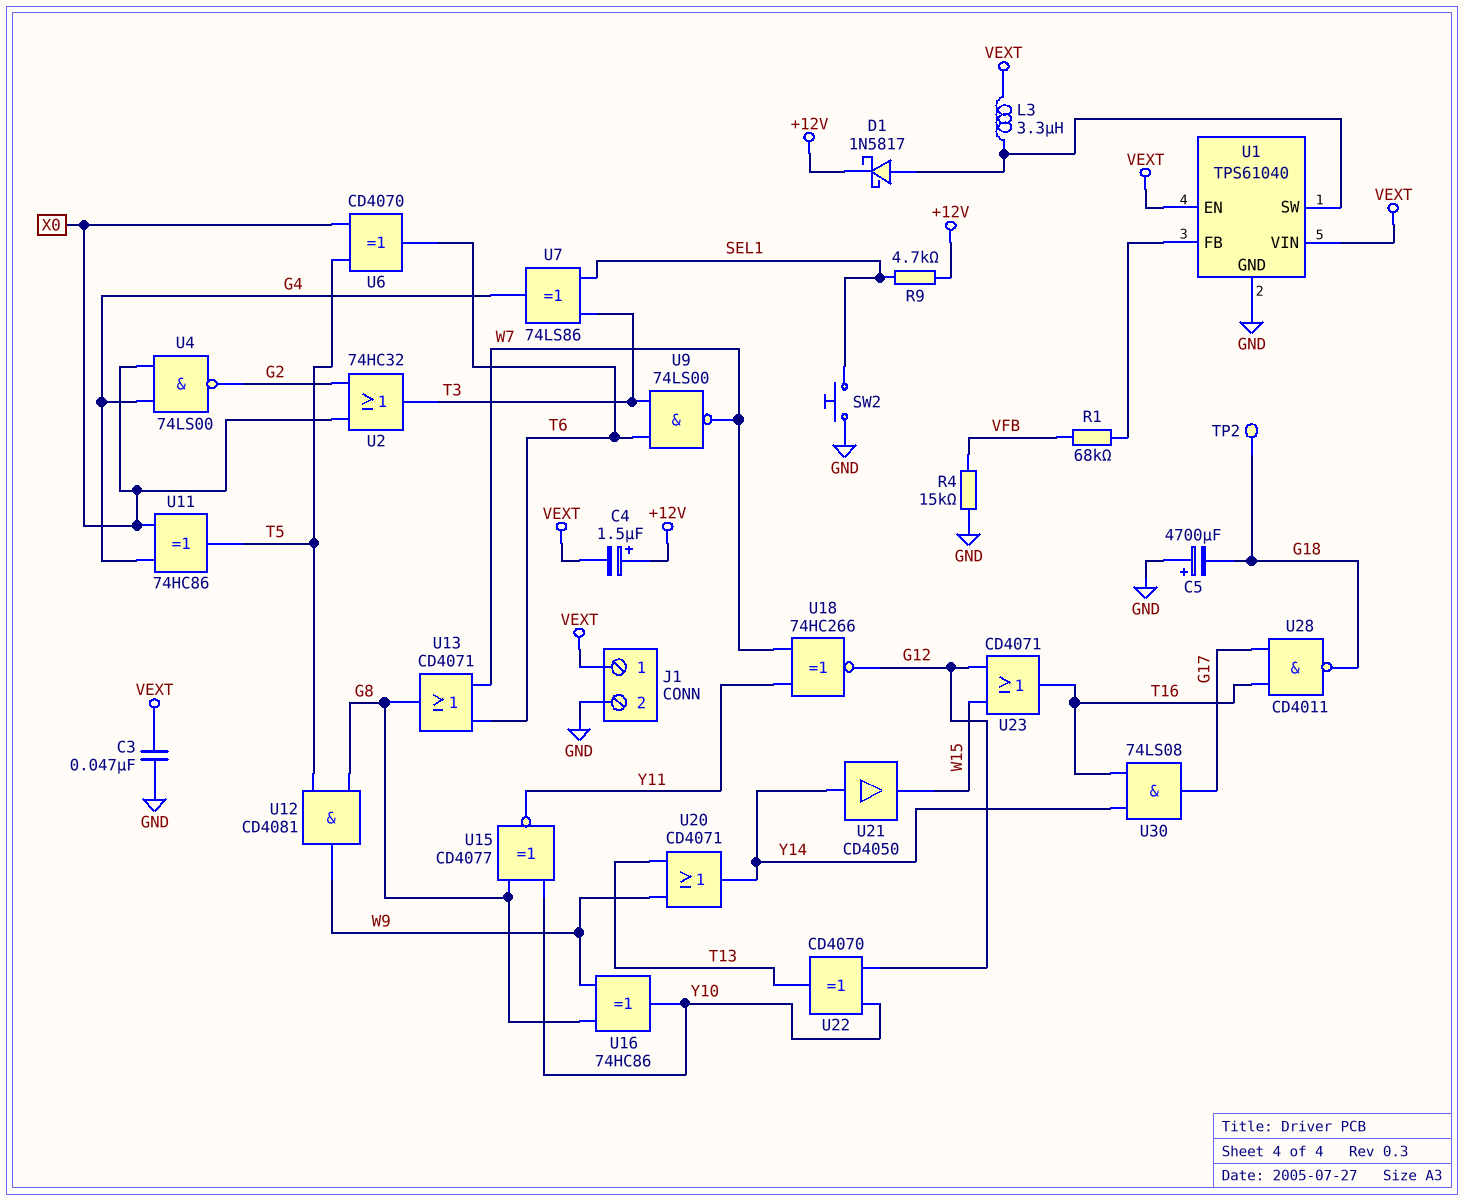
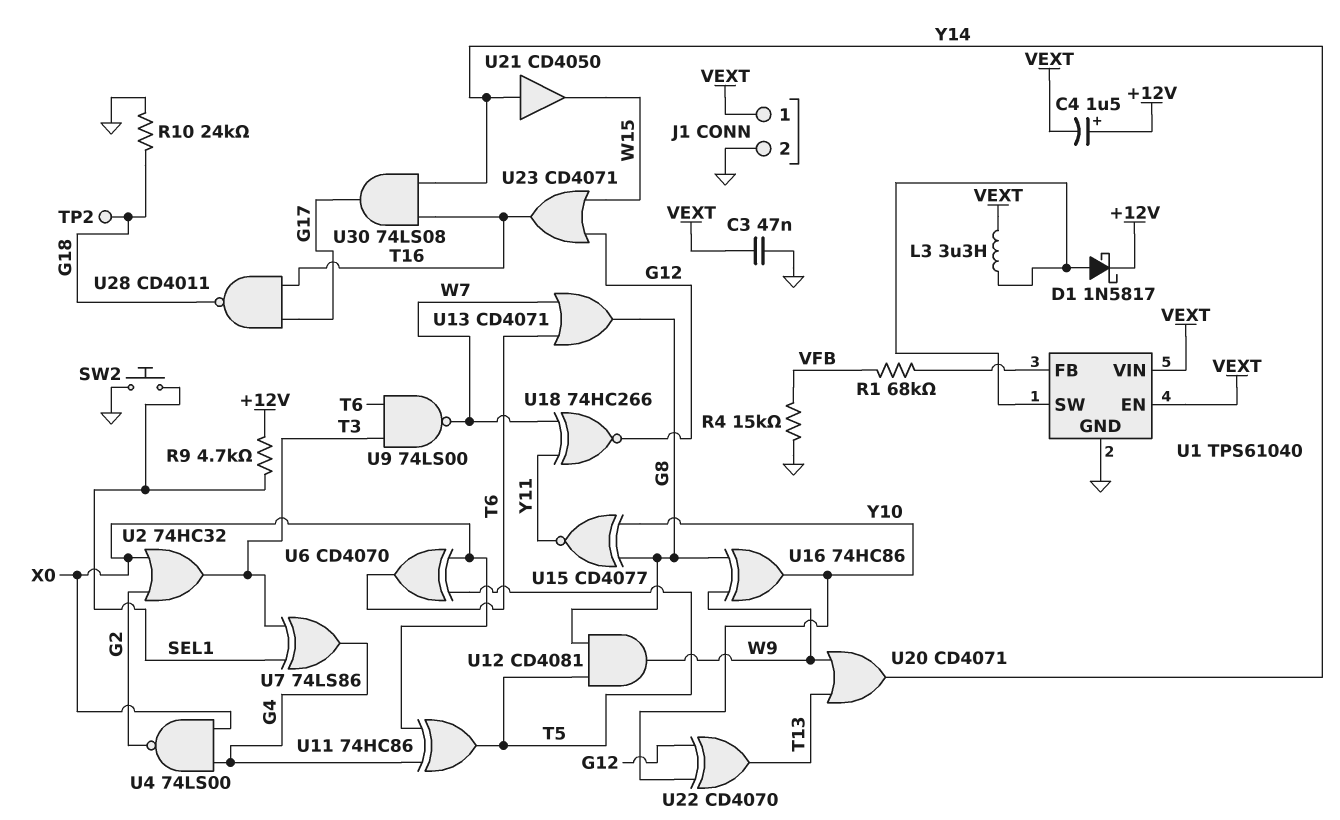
C5: 4700uF (plus GND, minus G18) -> none
R10: none -> 24k (G18, GND)

